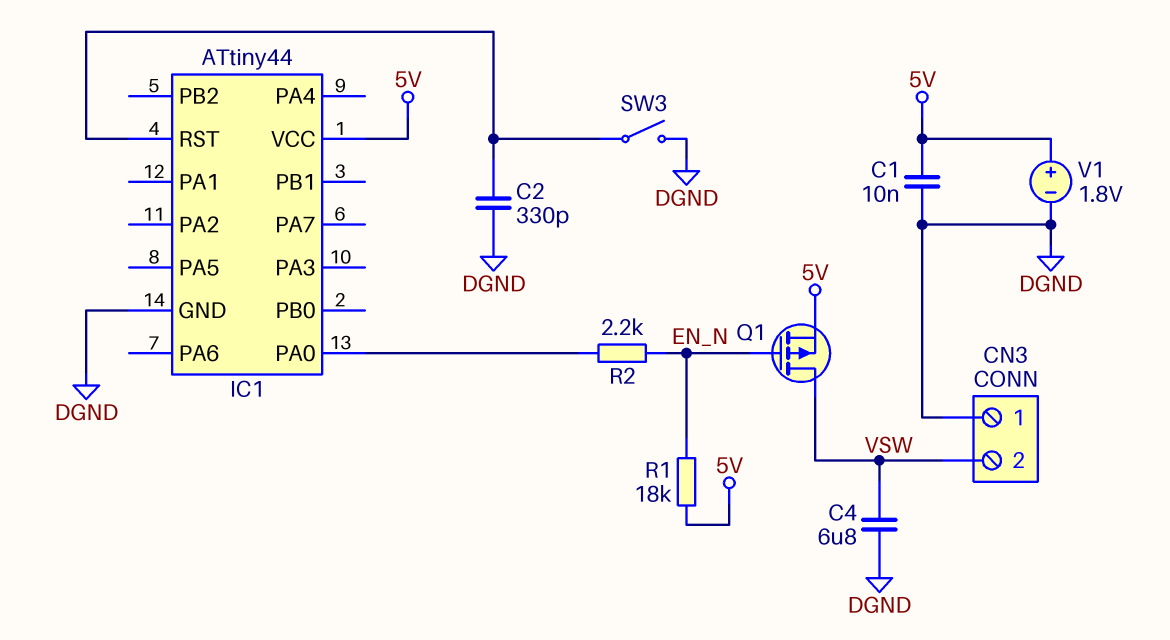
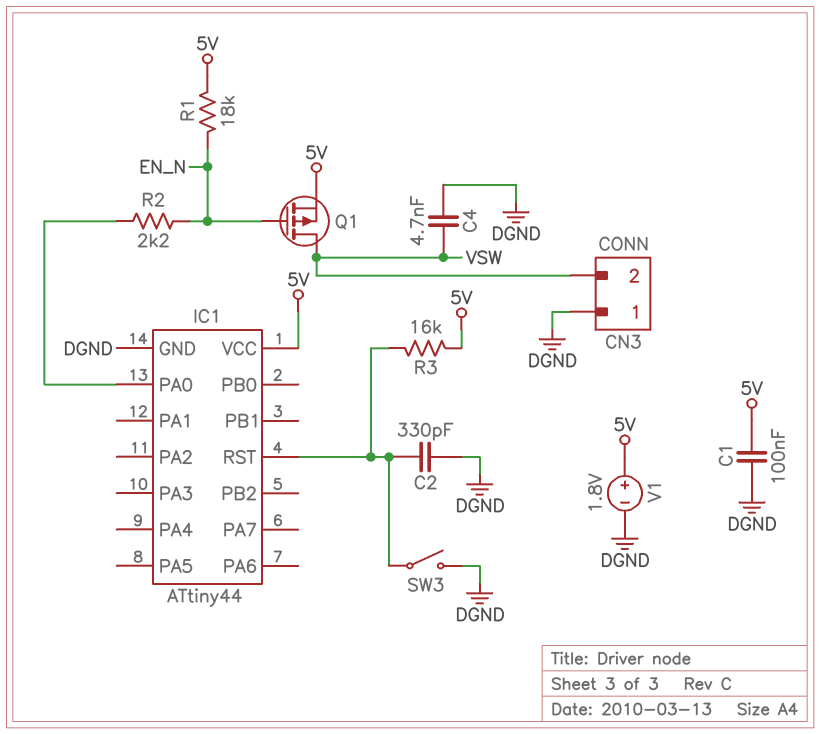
C1: 10nF (5V, DGND) -> 100nF (5V, DGND)
C4: 6.8uF (DGND, VSW) -> 4.7nF (DGND, VSW)
R3: none -> 16k (5V, IC1/RST)

